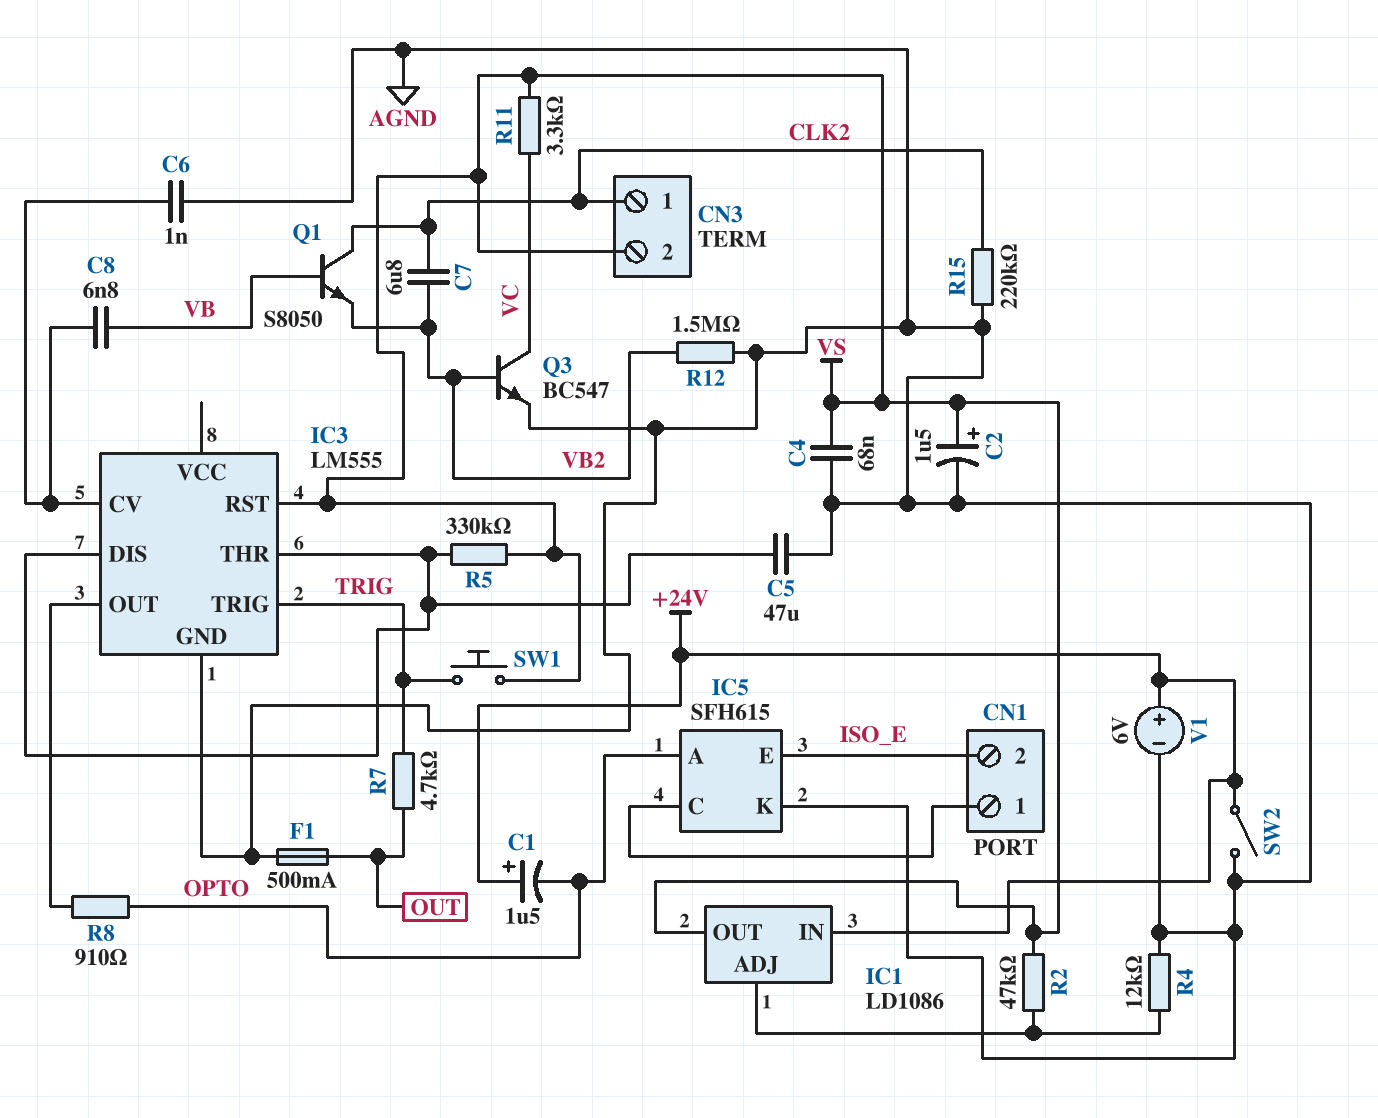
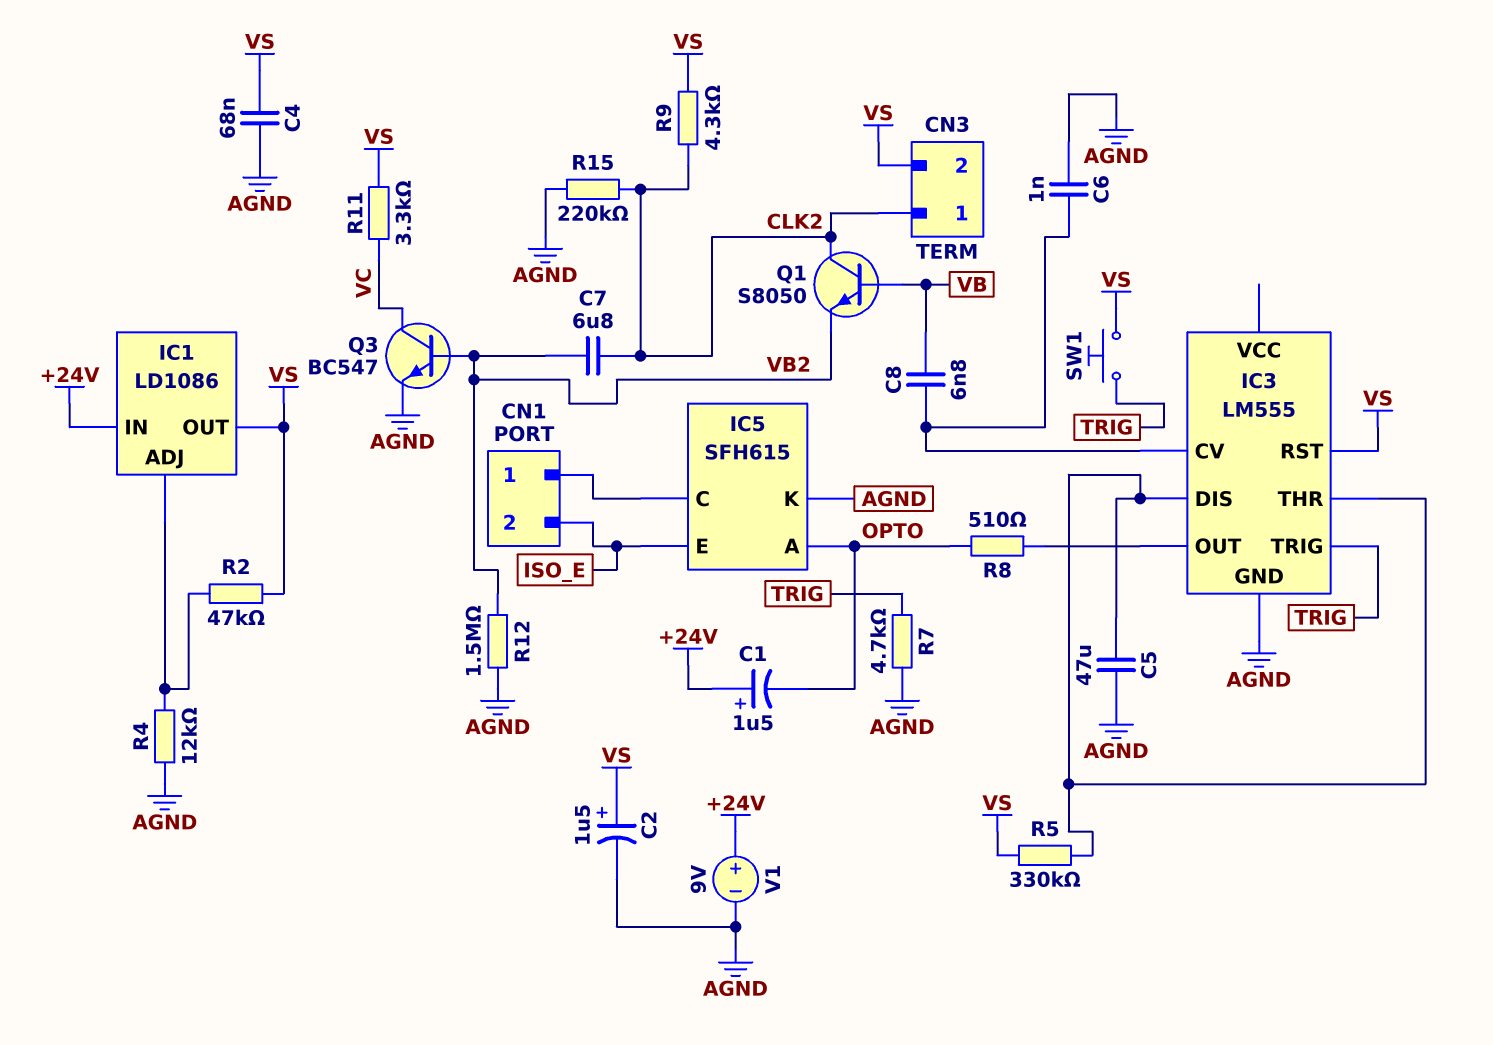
F1: 500mA (AGND, OUT) -> none
R7: 4.7k (OUT, TRIG) -> 4.7k (AGND, TRIG)
R8: 910 (IC3/OUT, OPTO) -> 510 (IC3/OUT, OPTO)
R9: none -> 4.3k (CLK2, VS)
SW2: switch (+24V, AGND) -> none
V1: 6V (plus +24V, minus AGND) -> 9V (plus +24V, minus AGND)

